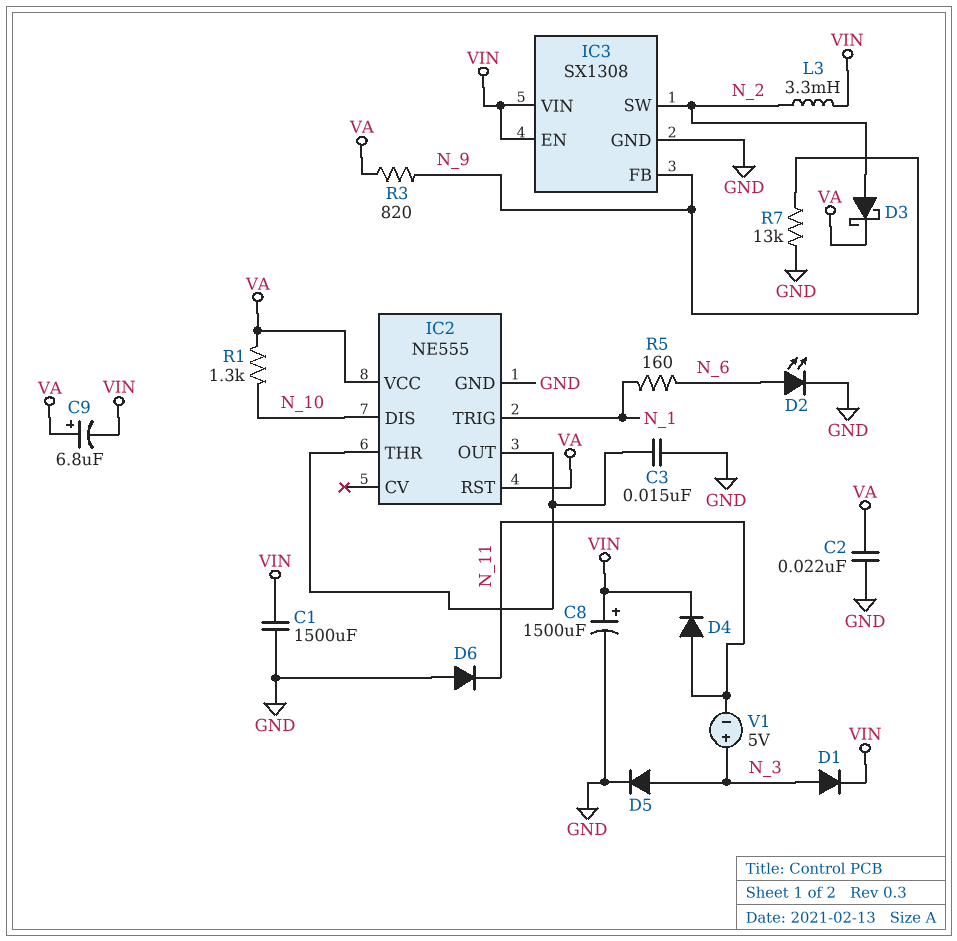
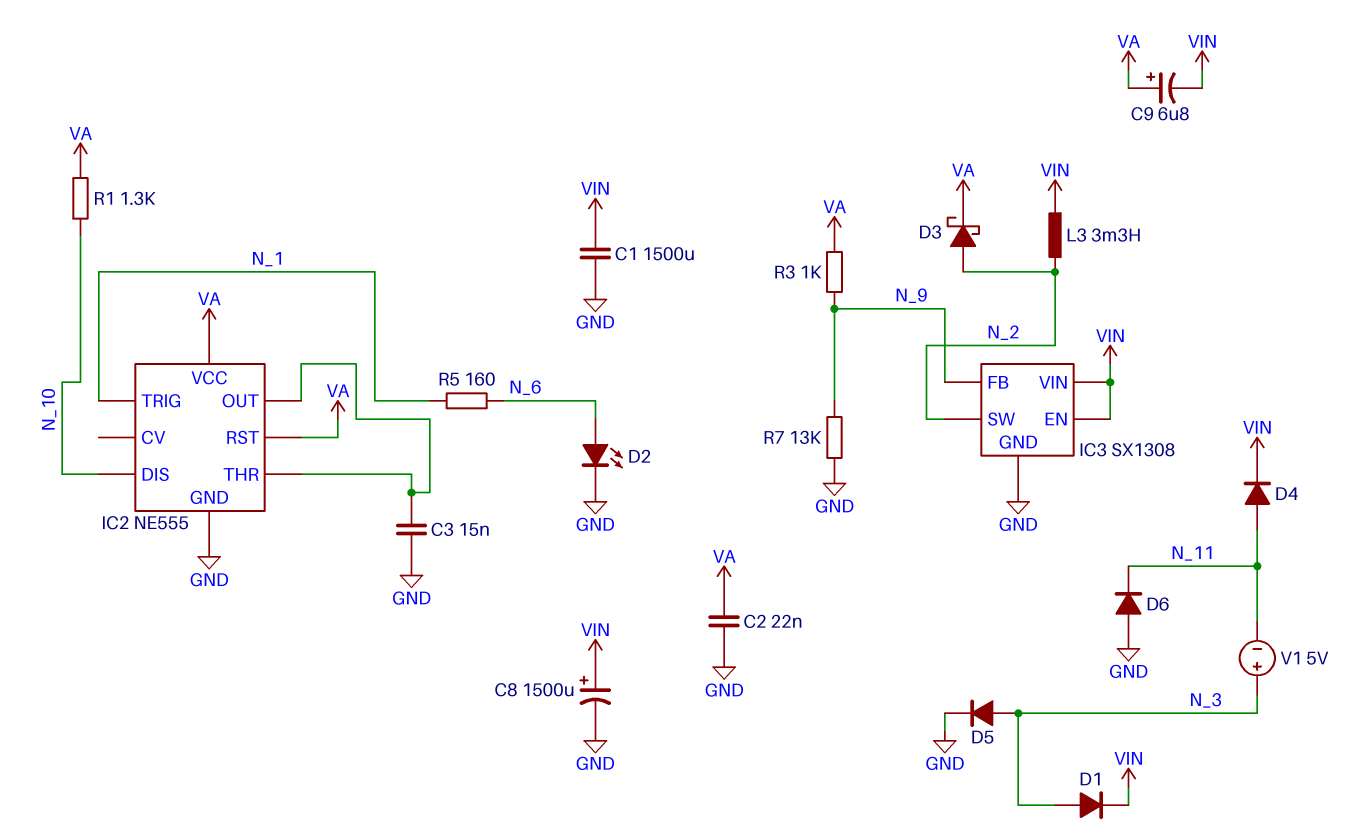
R3: 820 (N_9, VA) -> 1k (N_9, VA)

